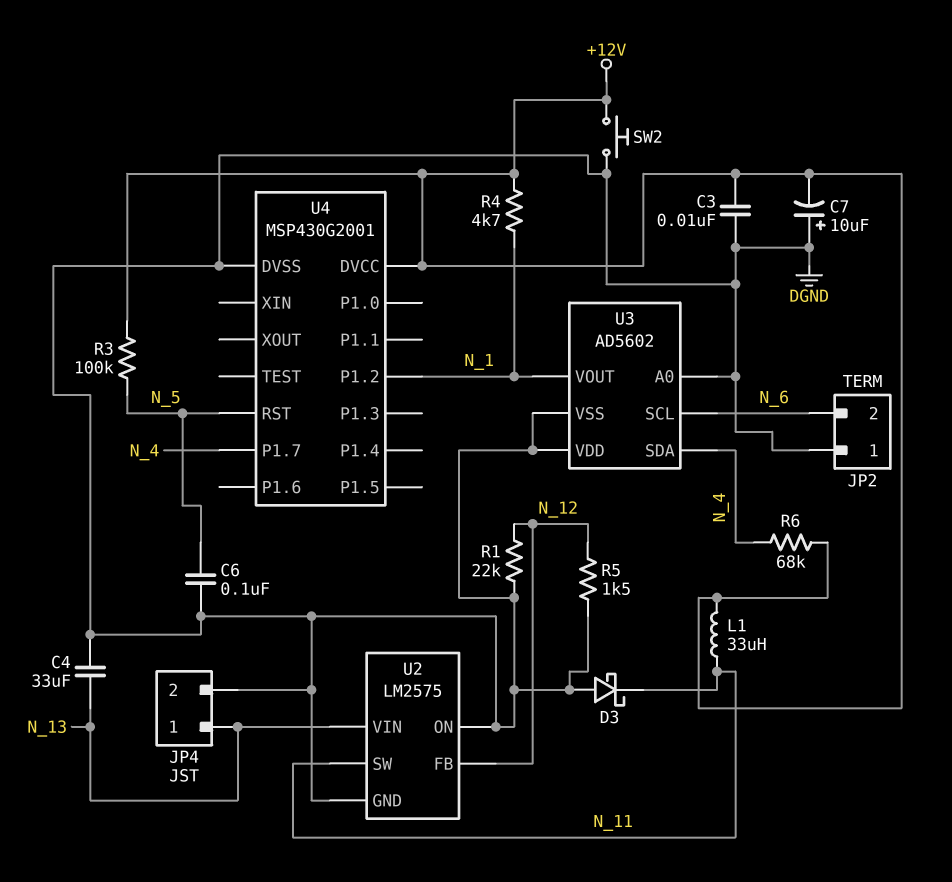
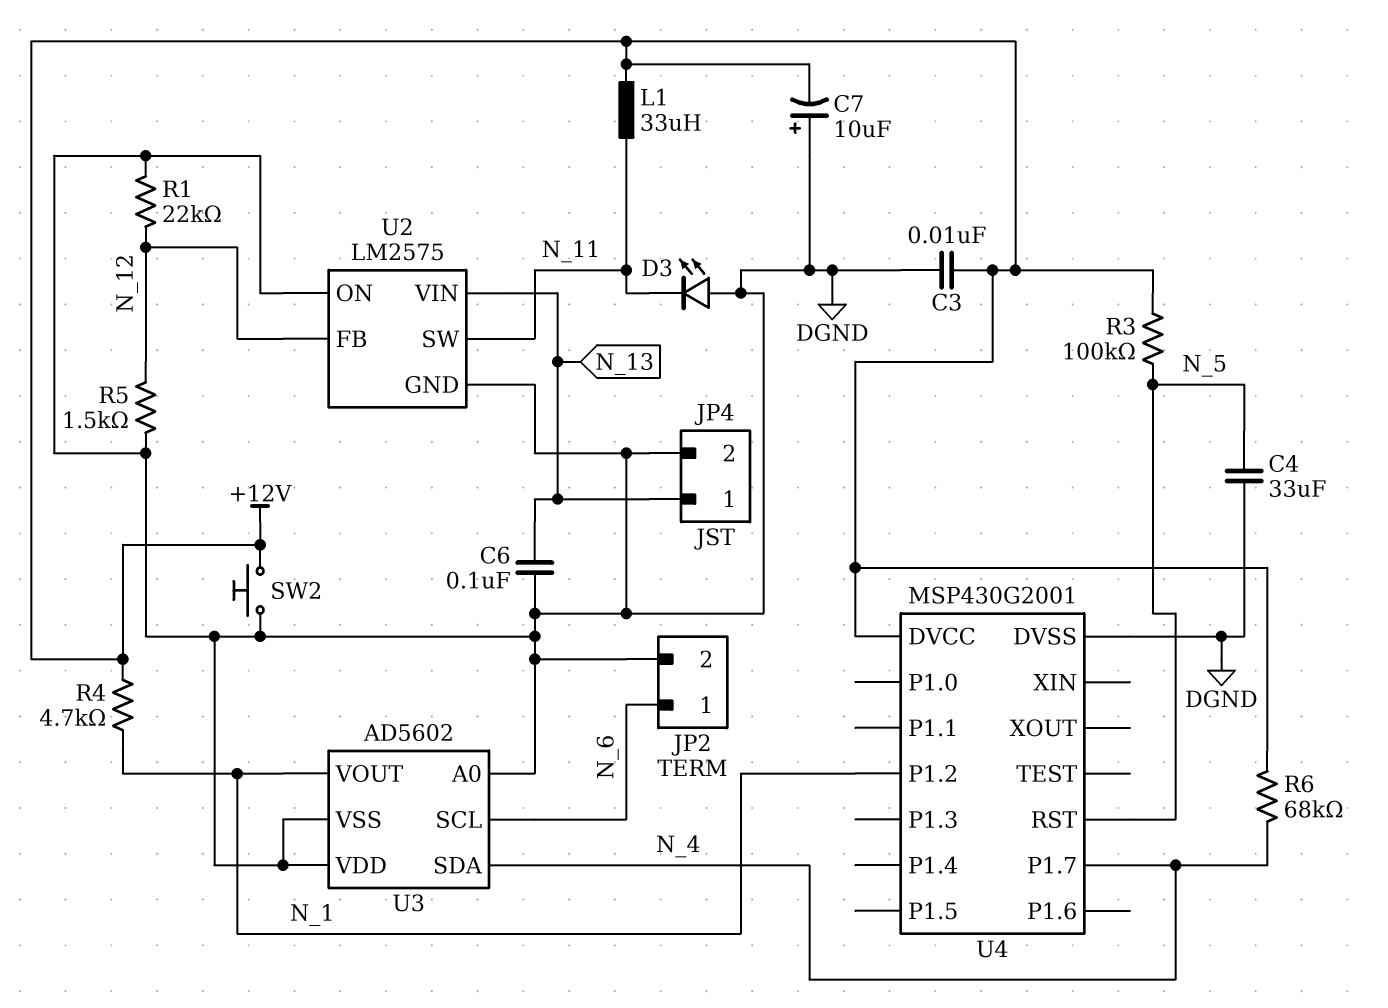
C4: 33uF (DGND, N_13) -> 33uF (DGND, N_5)
C6: 100nF (DGND, N_5) -> 100nF (DGND, N_13)
D3: schottky (A DGND, K N_11) -> LED (A DGND, K N_11)
JP2 pin 1: DGND -> N_6
JP2 pin 2: N_6 -> DGND

